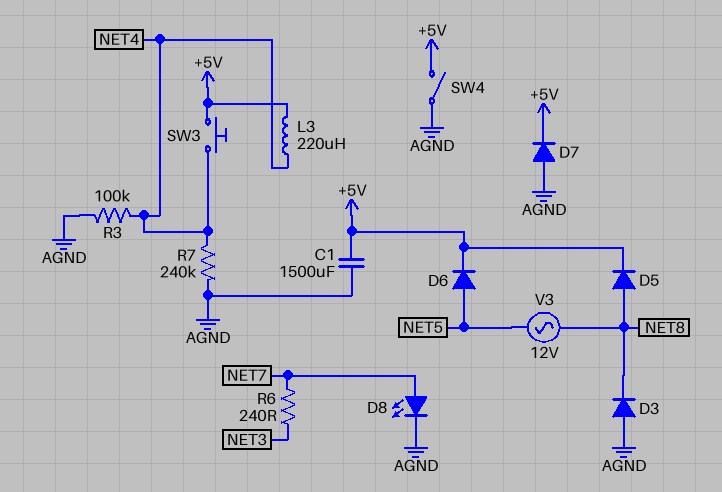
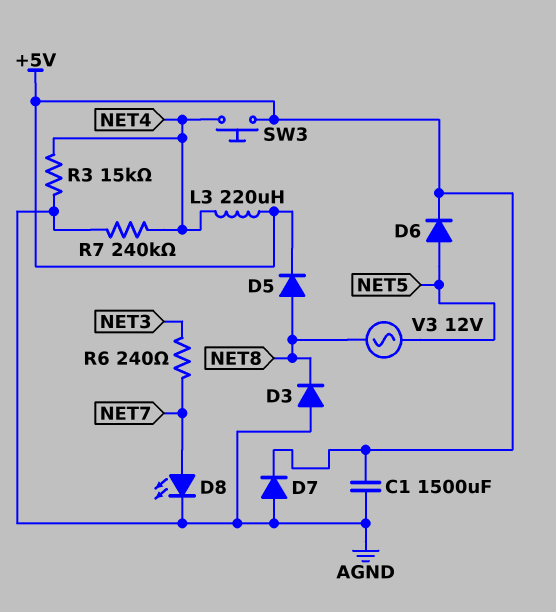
R3: 100k (AGND, NET4) -> 15k (AGND, NET4)
SW4: switch (+5V, AGND) -> none

